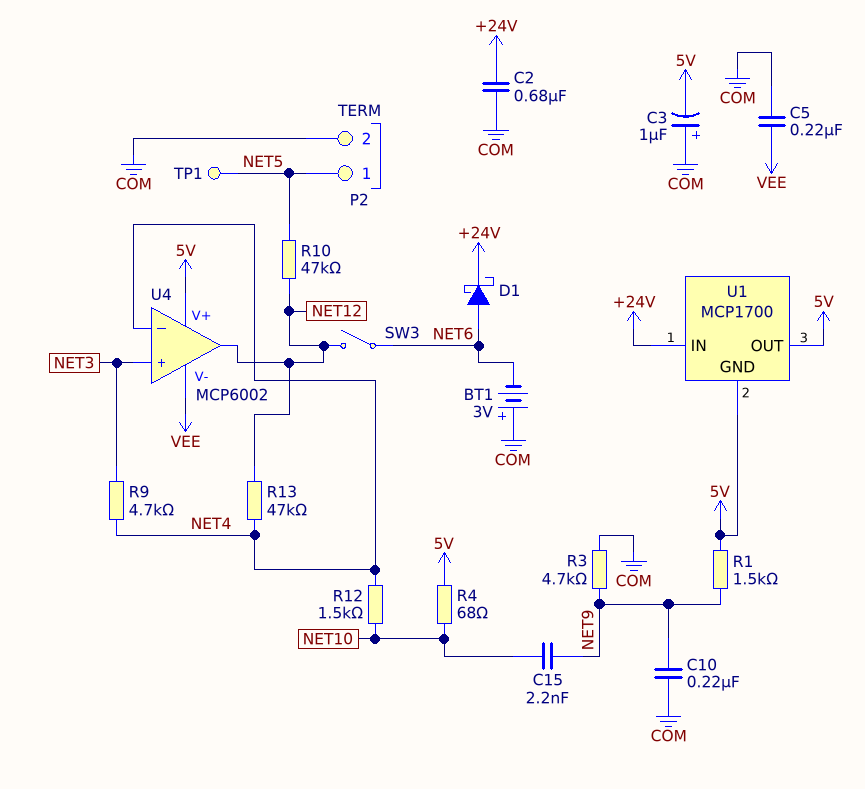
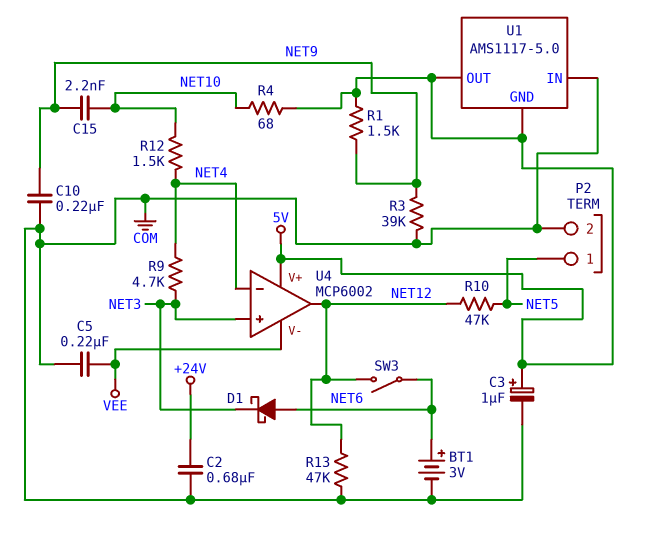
BT1: 3V (plus COM, minus NET6) -> 3V (plus NET6, minus COM)
C3: 1uF (plus COM, minus 5V) -> 1uF (plus 5V, minus COM)
D1: schottky (A NET6, K +24V) -> schottky (A NET6, K NET3)
R3: 4.7k (COM, NET9) -> 39k (COM, NET9)
R13: 47k (NET4, NET12) -> 47k (COM, NET12)
TP1: test point (NET5) -> none
U1: MCP1700 -> AMS1117-5.0
U1 pin IN: +24V -> COM

